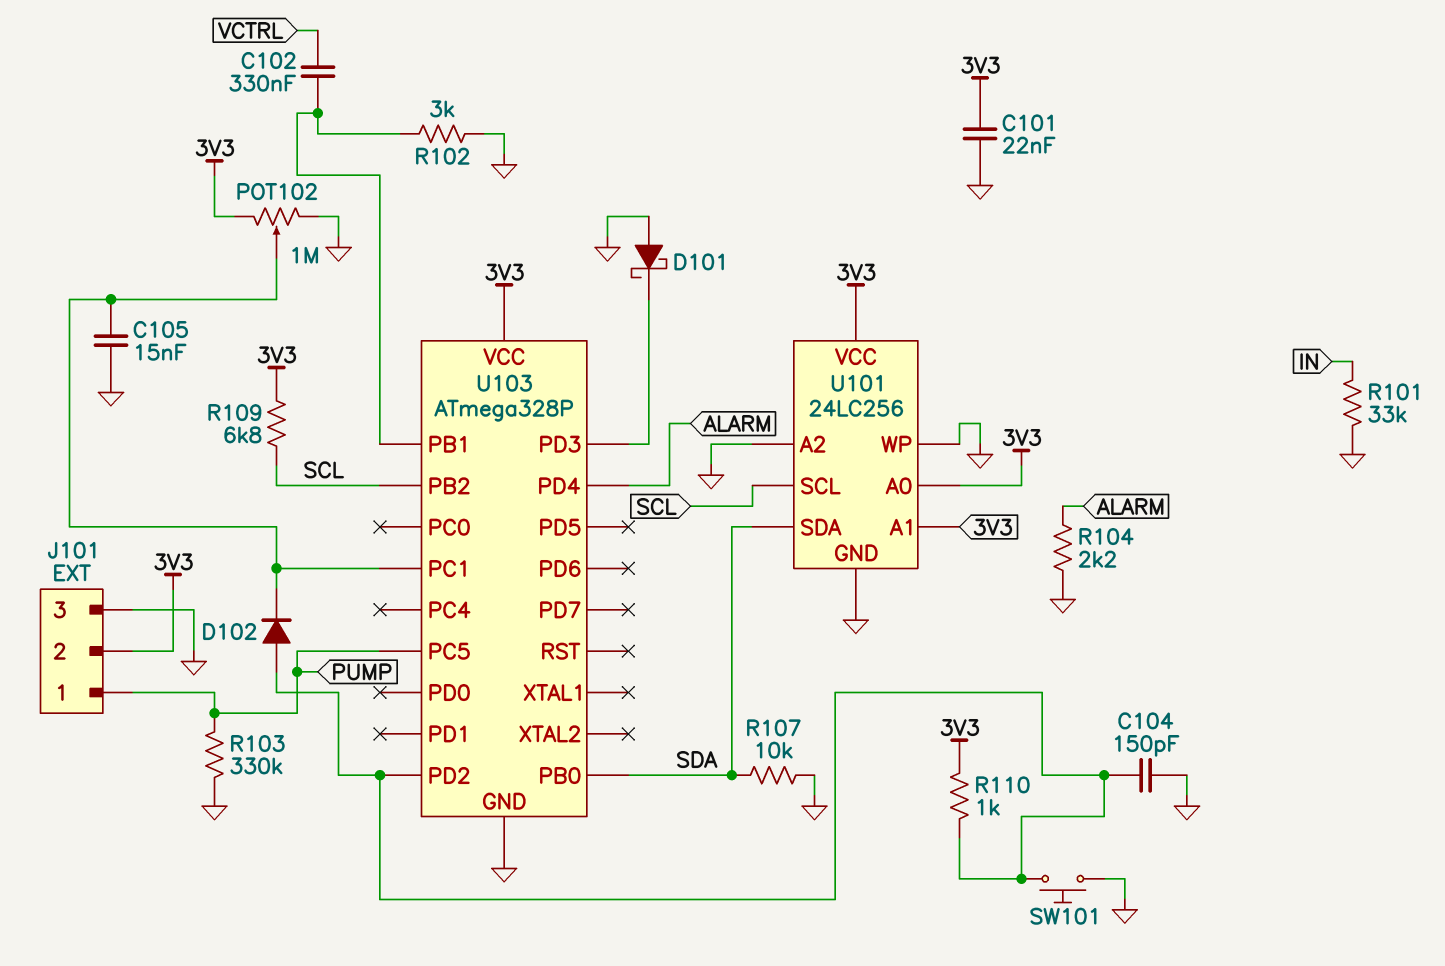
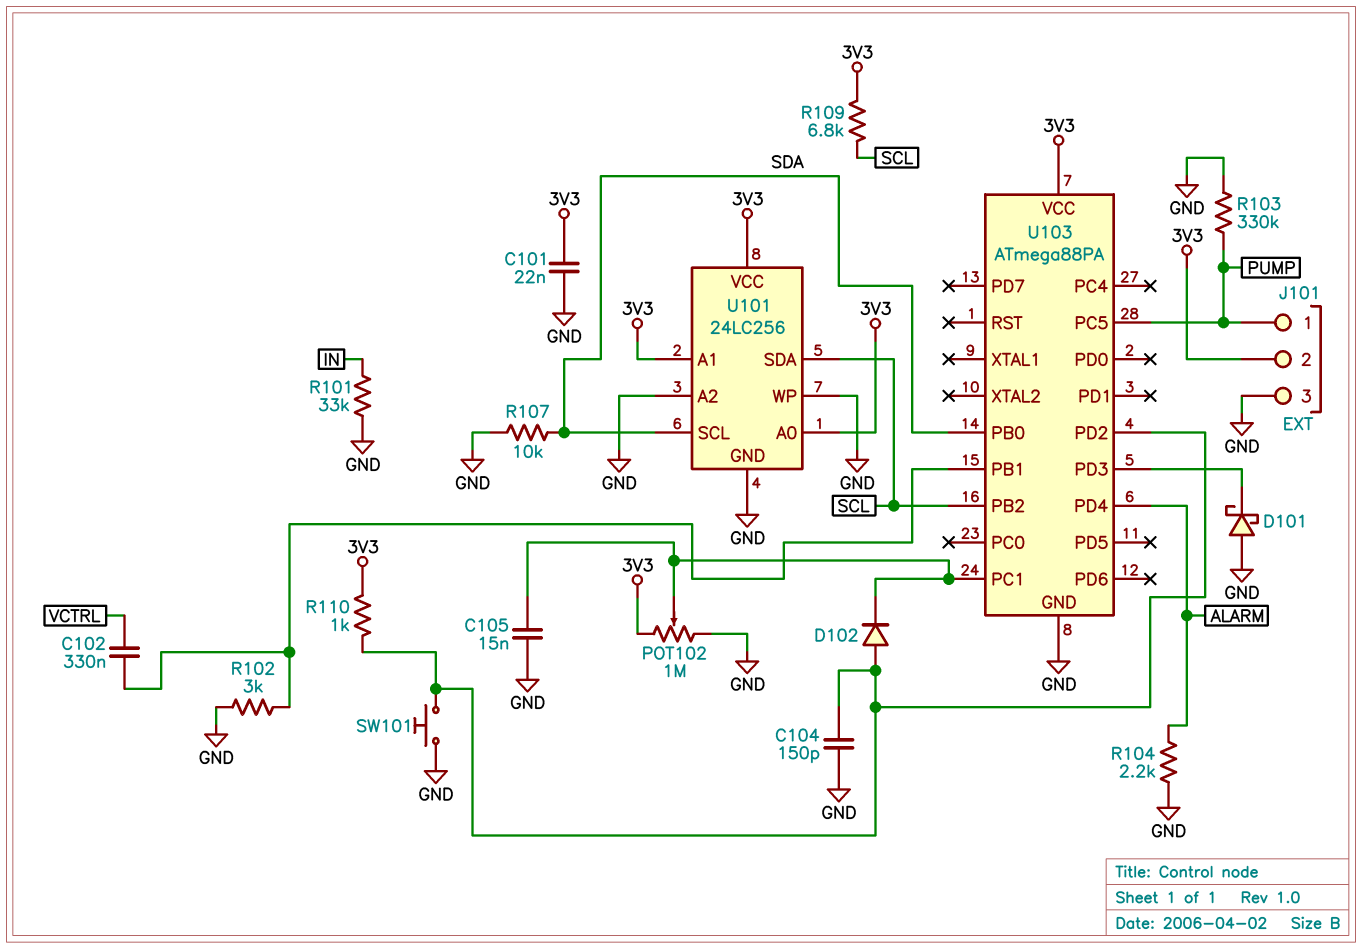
U101 pin SCL: SCL -> SDA
U101 pin SDA: SDA -> SCL
U103: ATmega328P -> ATmega88PA

